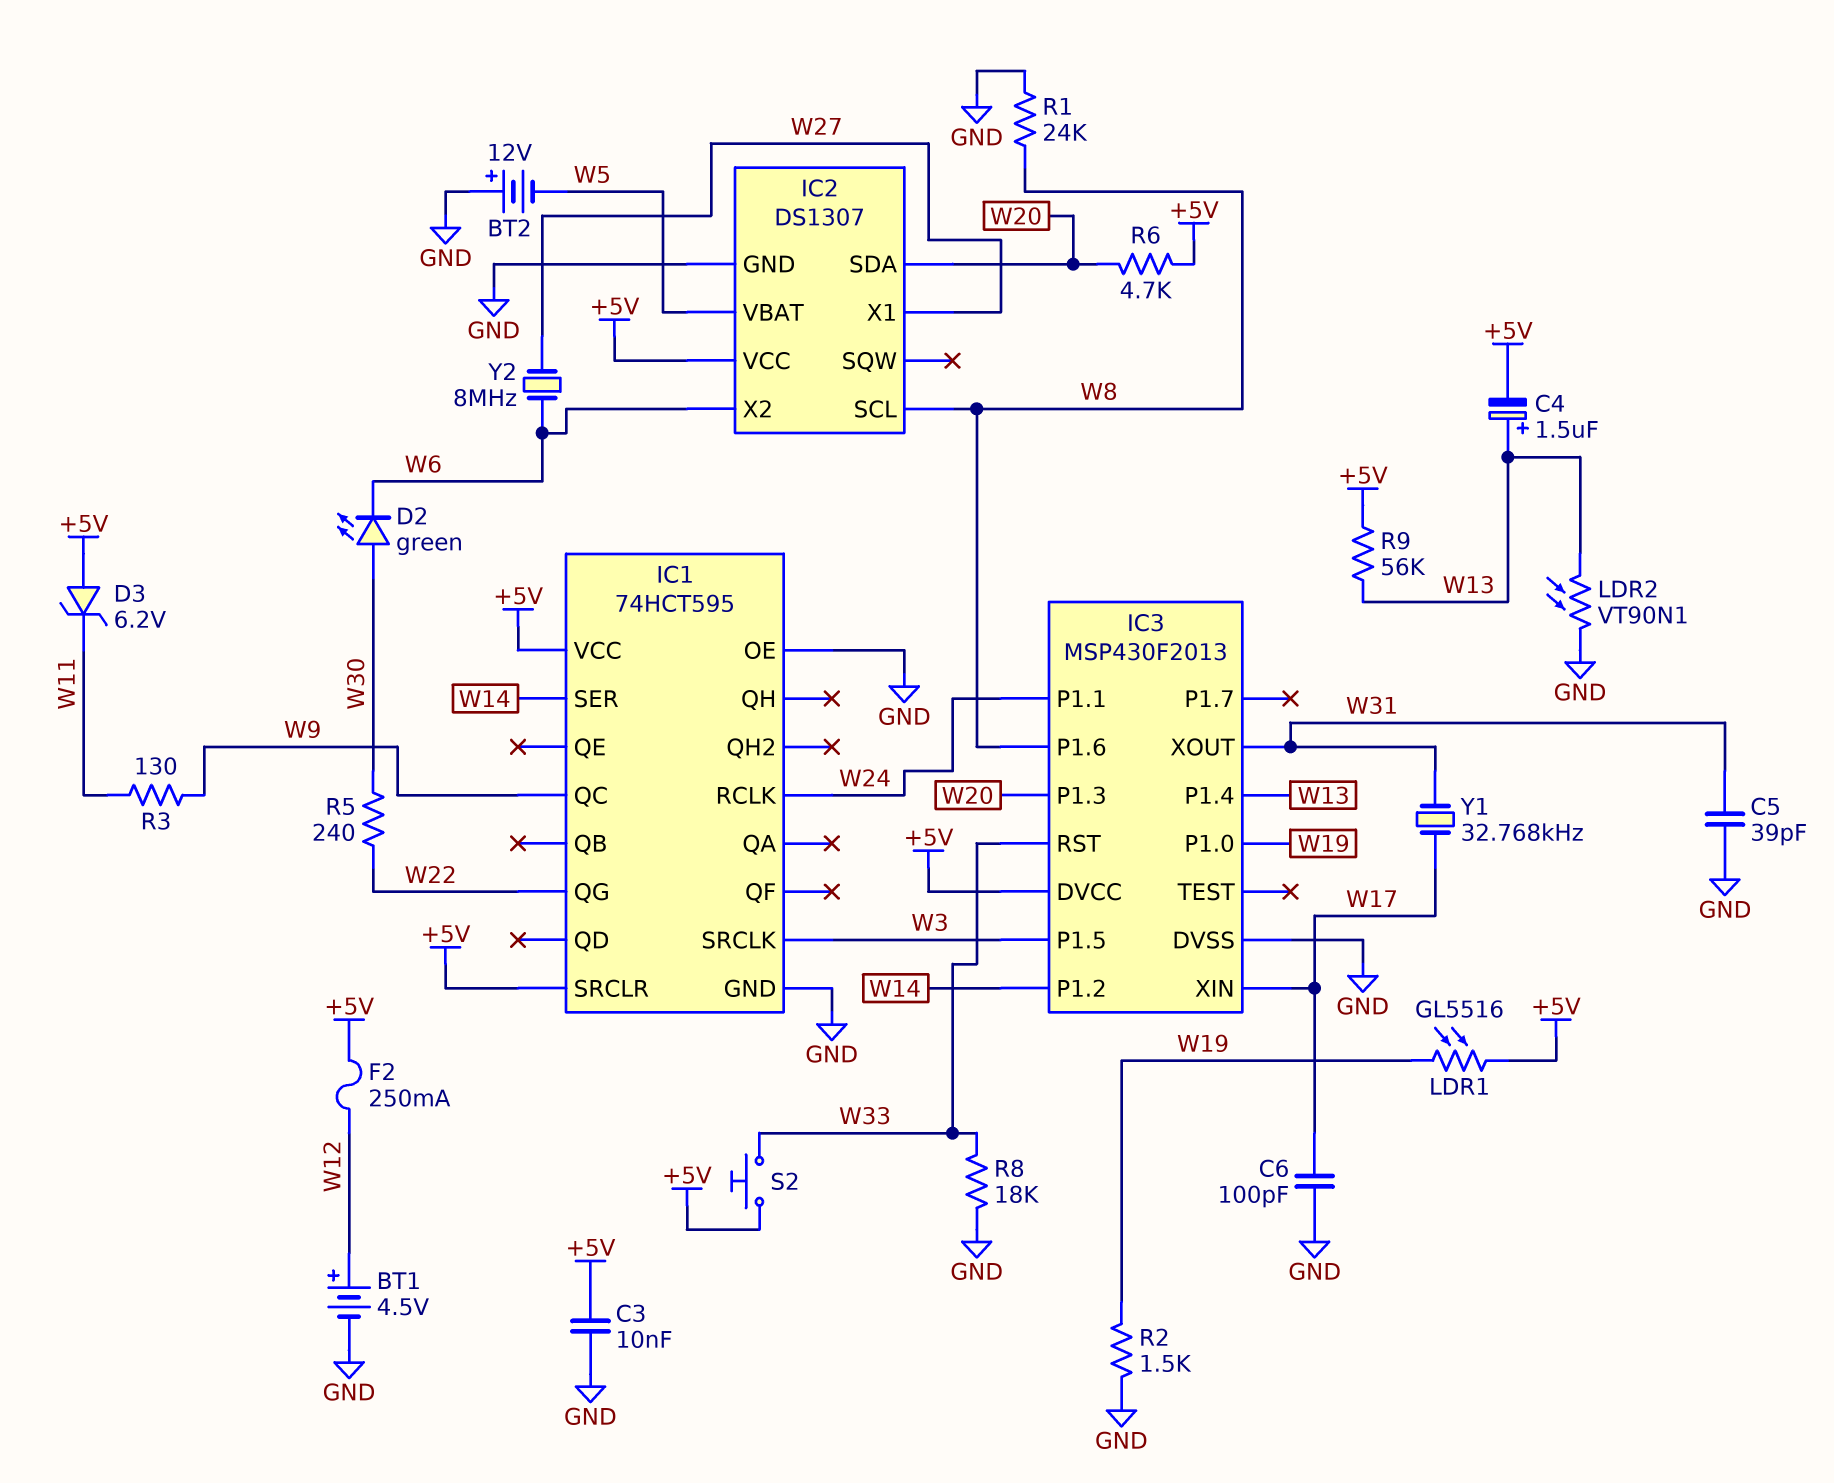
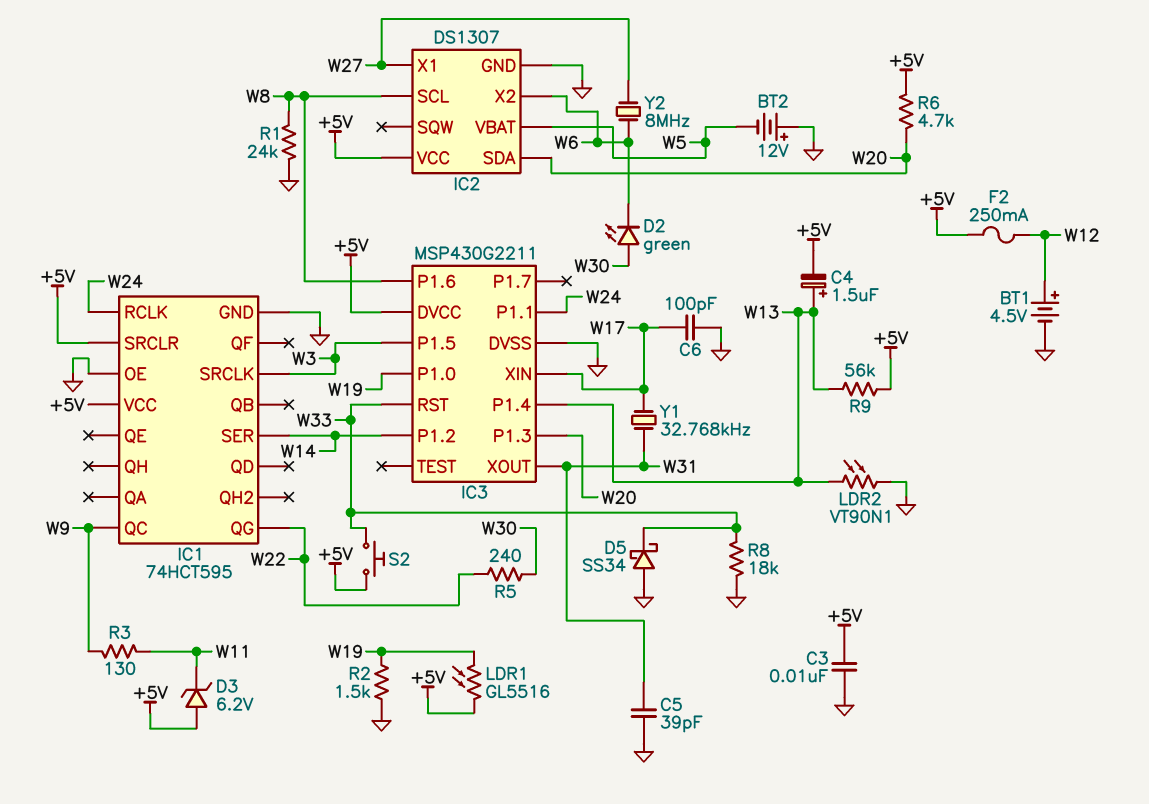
D5: none -> schottky SS34 (A GND, K W33)
IC3: MSP430F2013 -> MSP430G2211

